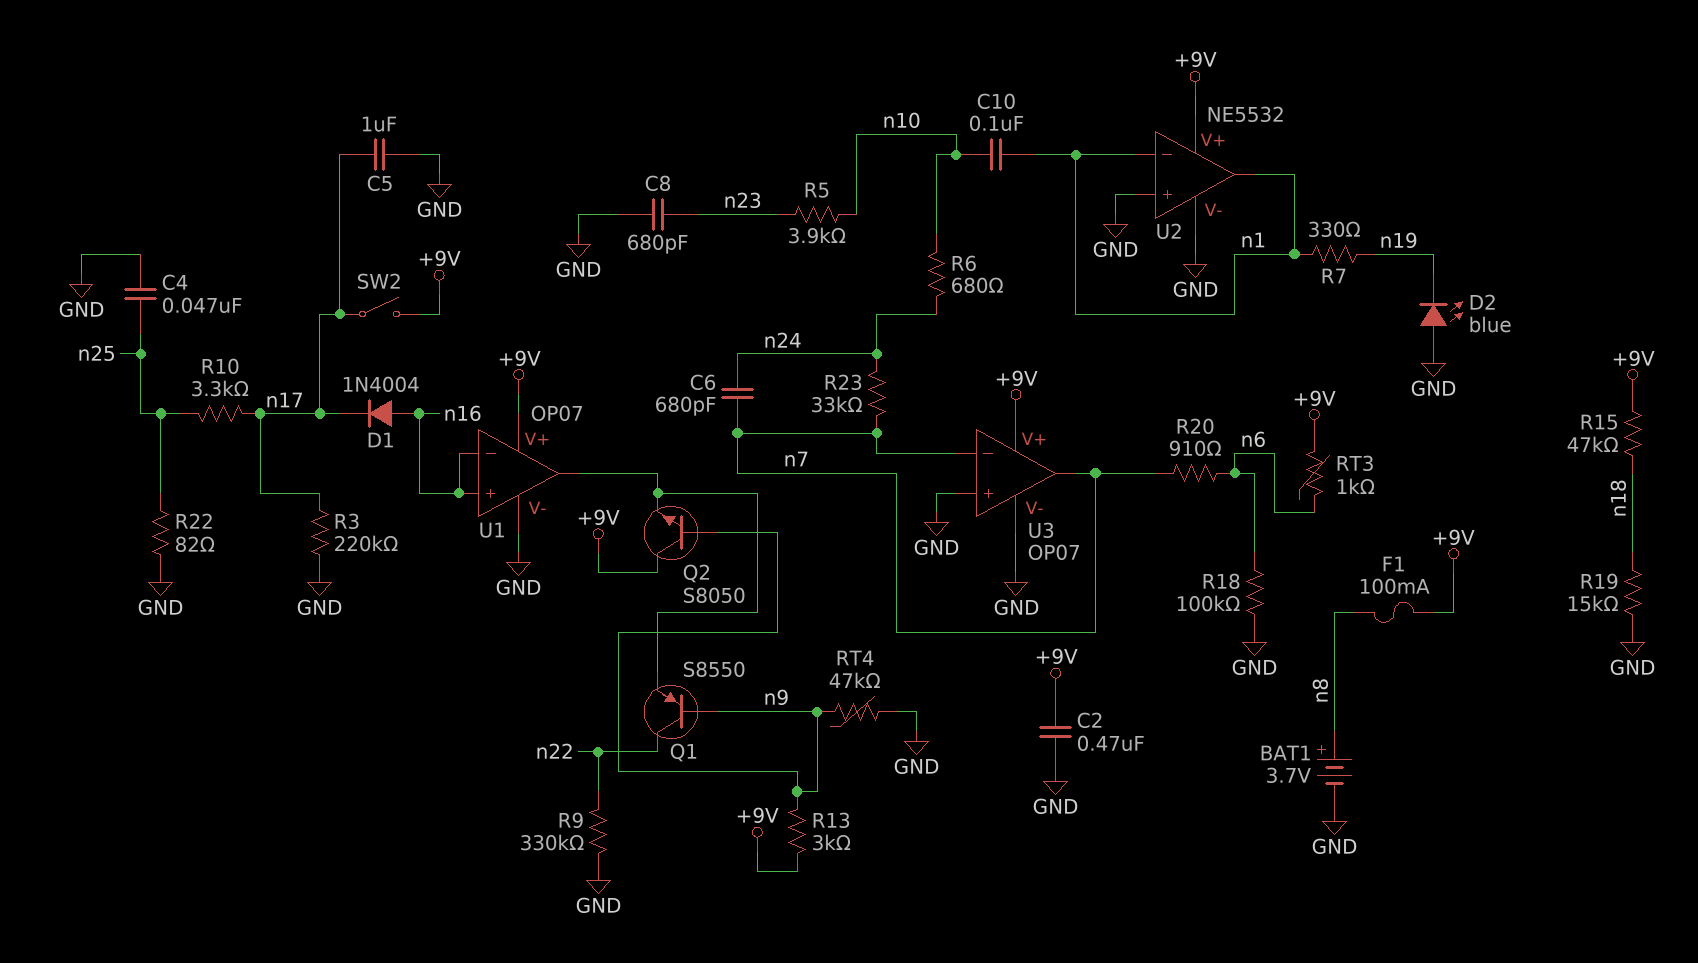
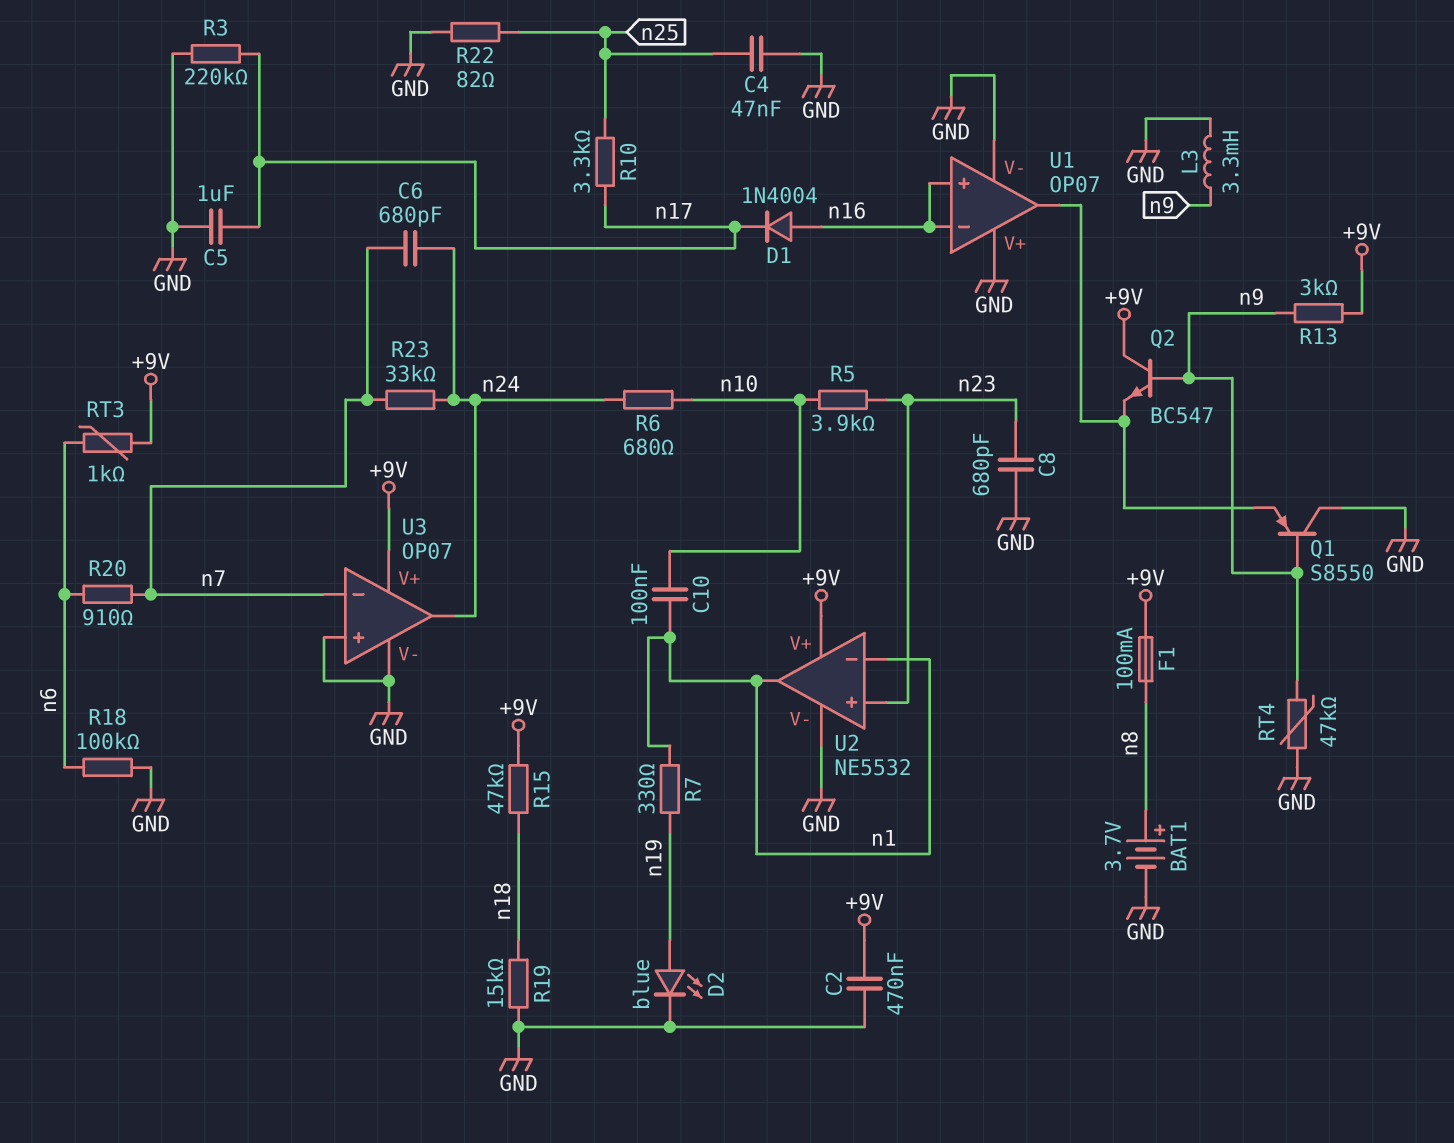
D2: LED blue (A GND, K n19) -> LED blue (A n19, K GND)
L3: none -> 3.3mH (GND, n9)
Q1: PNP S8550 (B n9, C n22, E U1/out) -> PNP S8550 (B n9, C GND, E U1/out)
Q2: NPN S8050 (B n9, C +9V, E U1/out) -> NPN BC547 (B n9, C +9V, E U1/out)
R9: 330k (GND, n22) -> none
SW2: switch (+9V, n17) -> none
U1 pin V+: +9V -> GND
U2 pin in+: GND -> n23
U3 pin out: n7 -> n24

